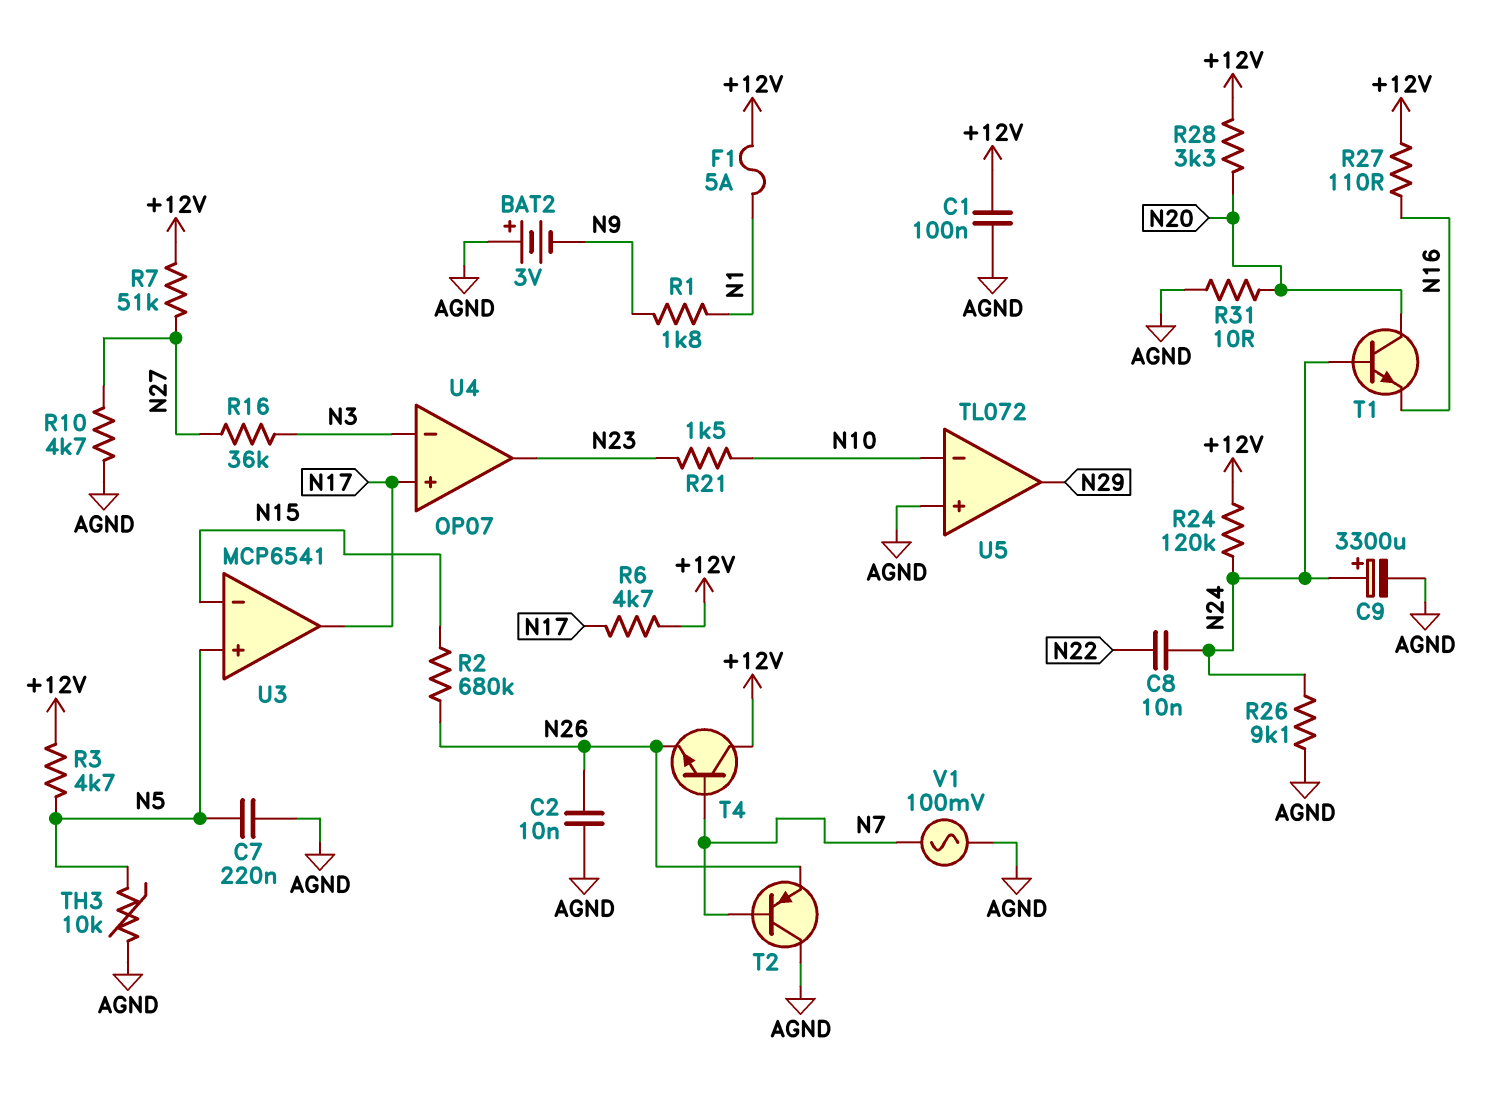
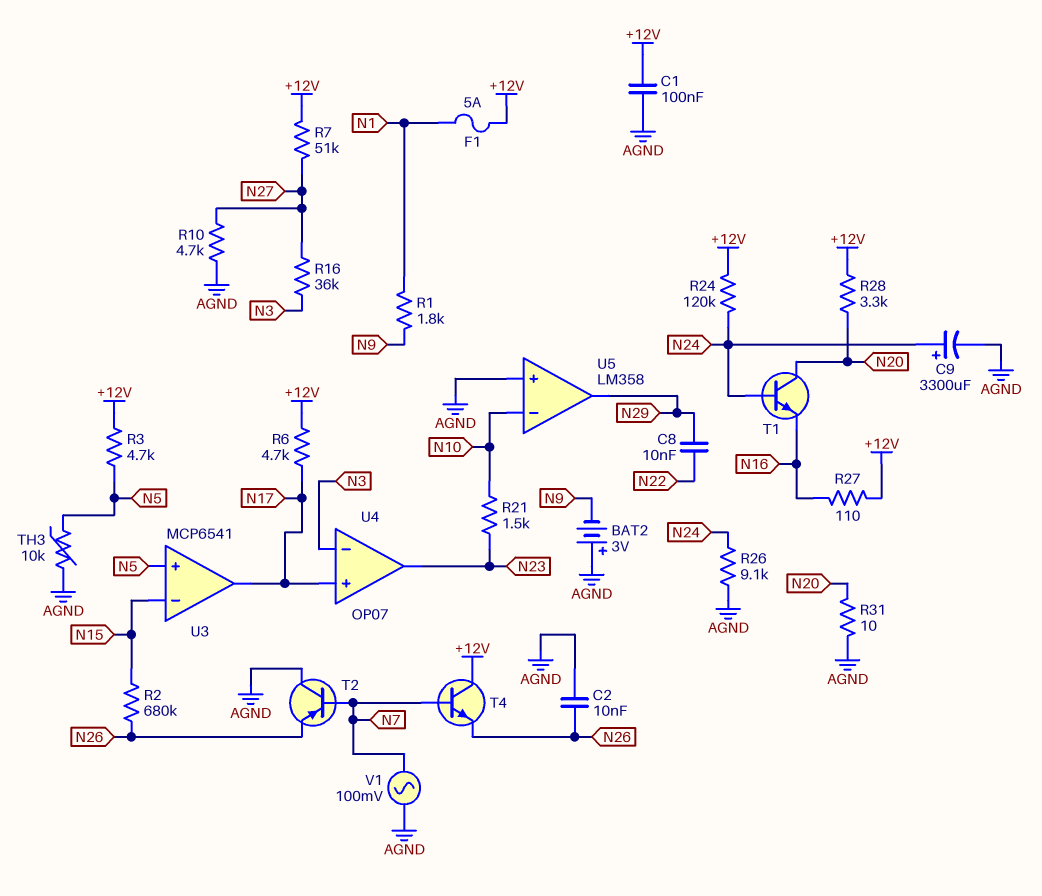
C7: 220nF (AGND, N5) -> none
C8: 10nF (N22, N24) -> 10nF (N22, N29)
U5: TL072 -> LM358

